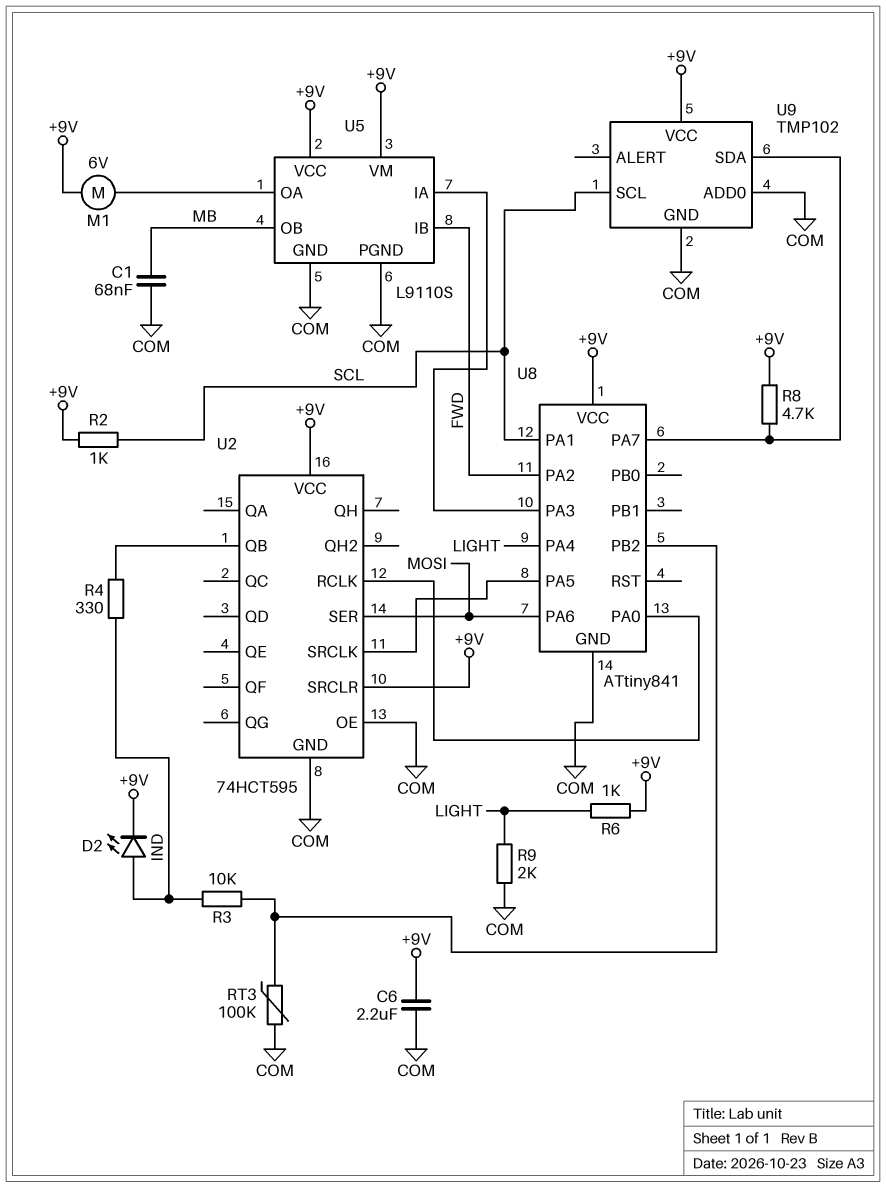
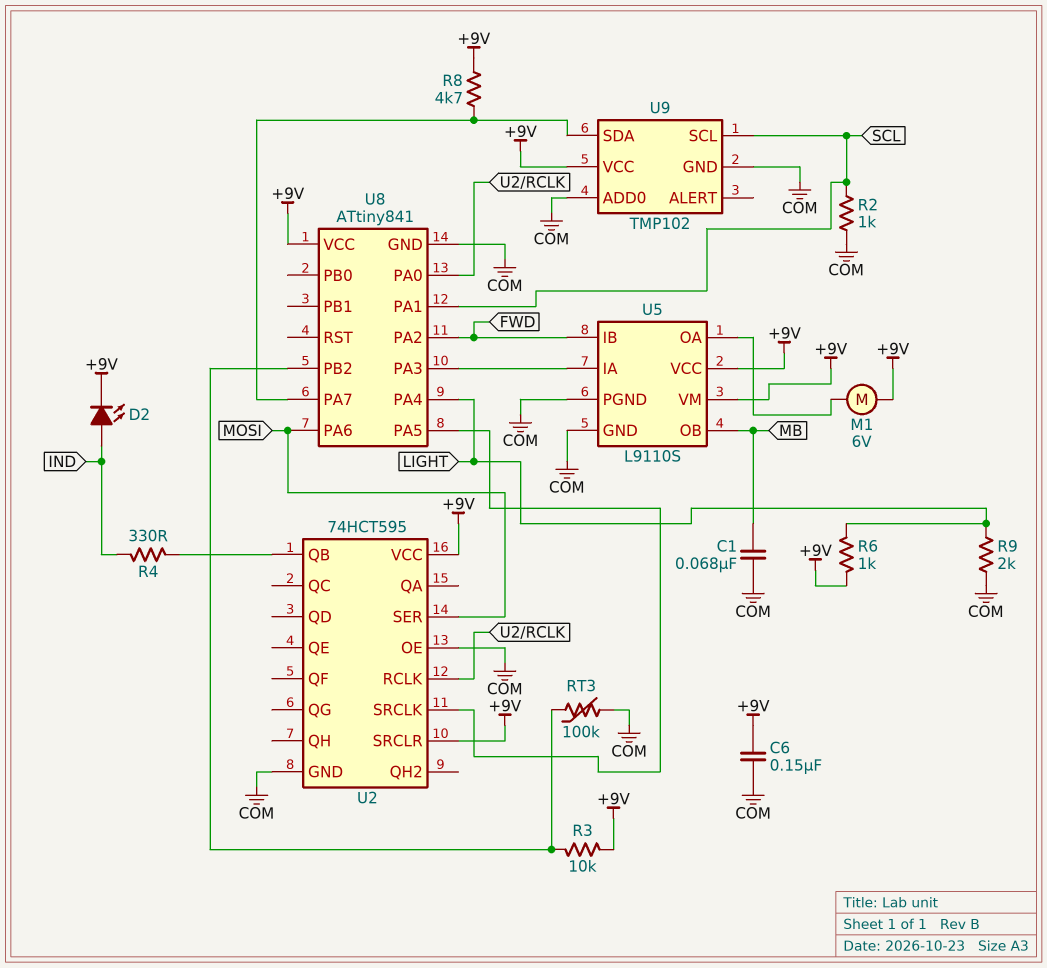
C6: 2.2uF (+9V, COM) -> 150nF (+9V, COM)
R2: 1k (+9V, SCL) -> 1k (COM, SCL)
R3: 10k (IND, U8/PB2) -> 10k (+9V, U8/PB2)

